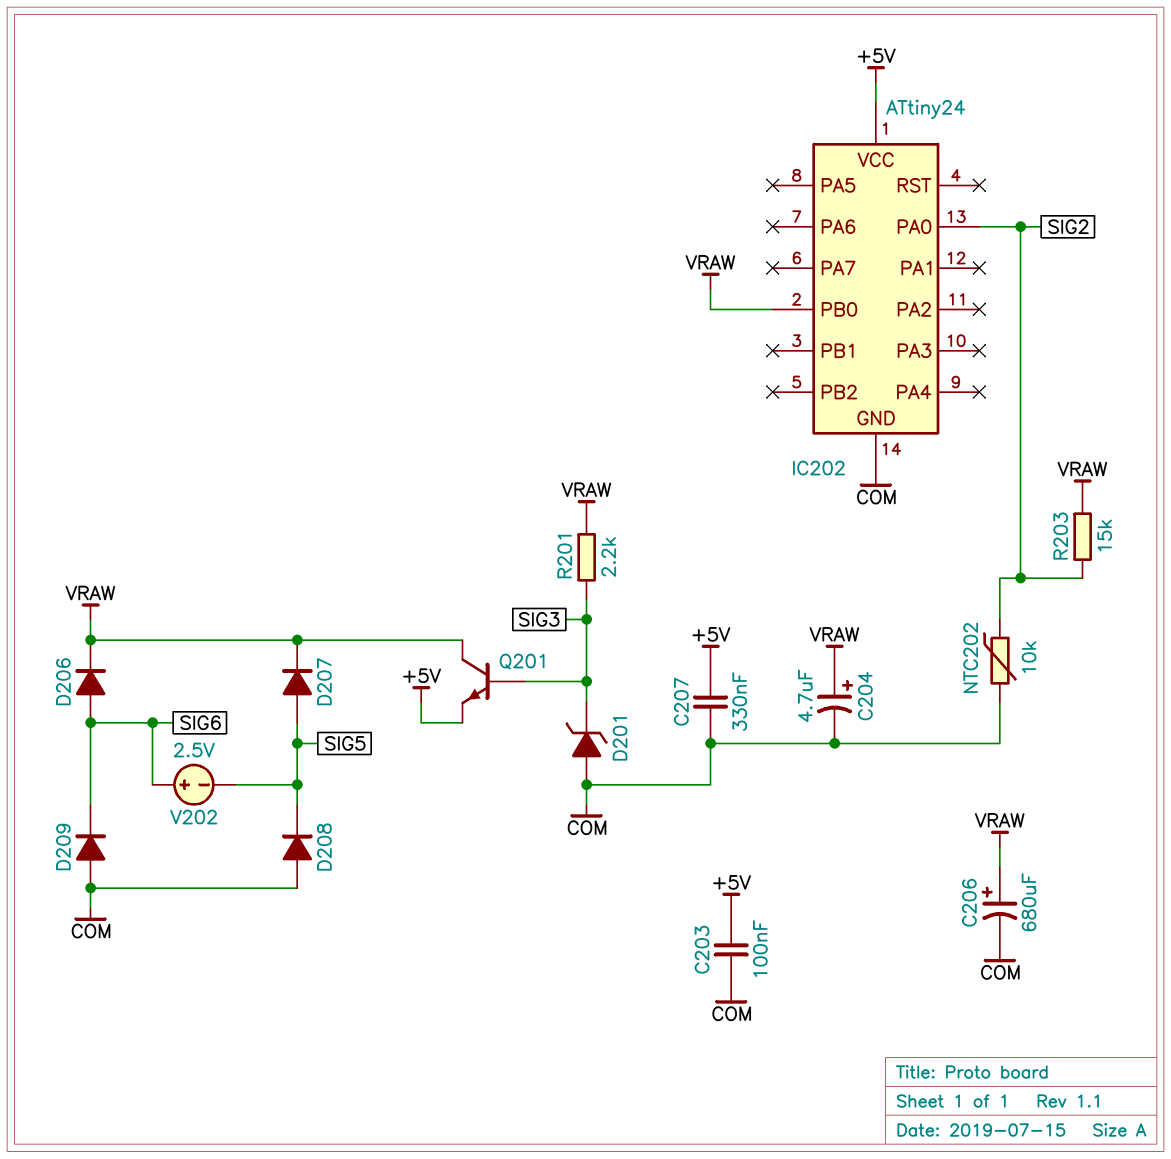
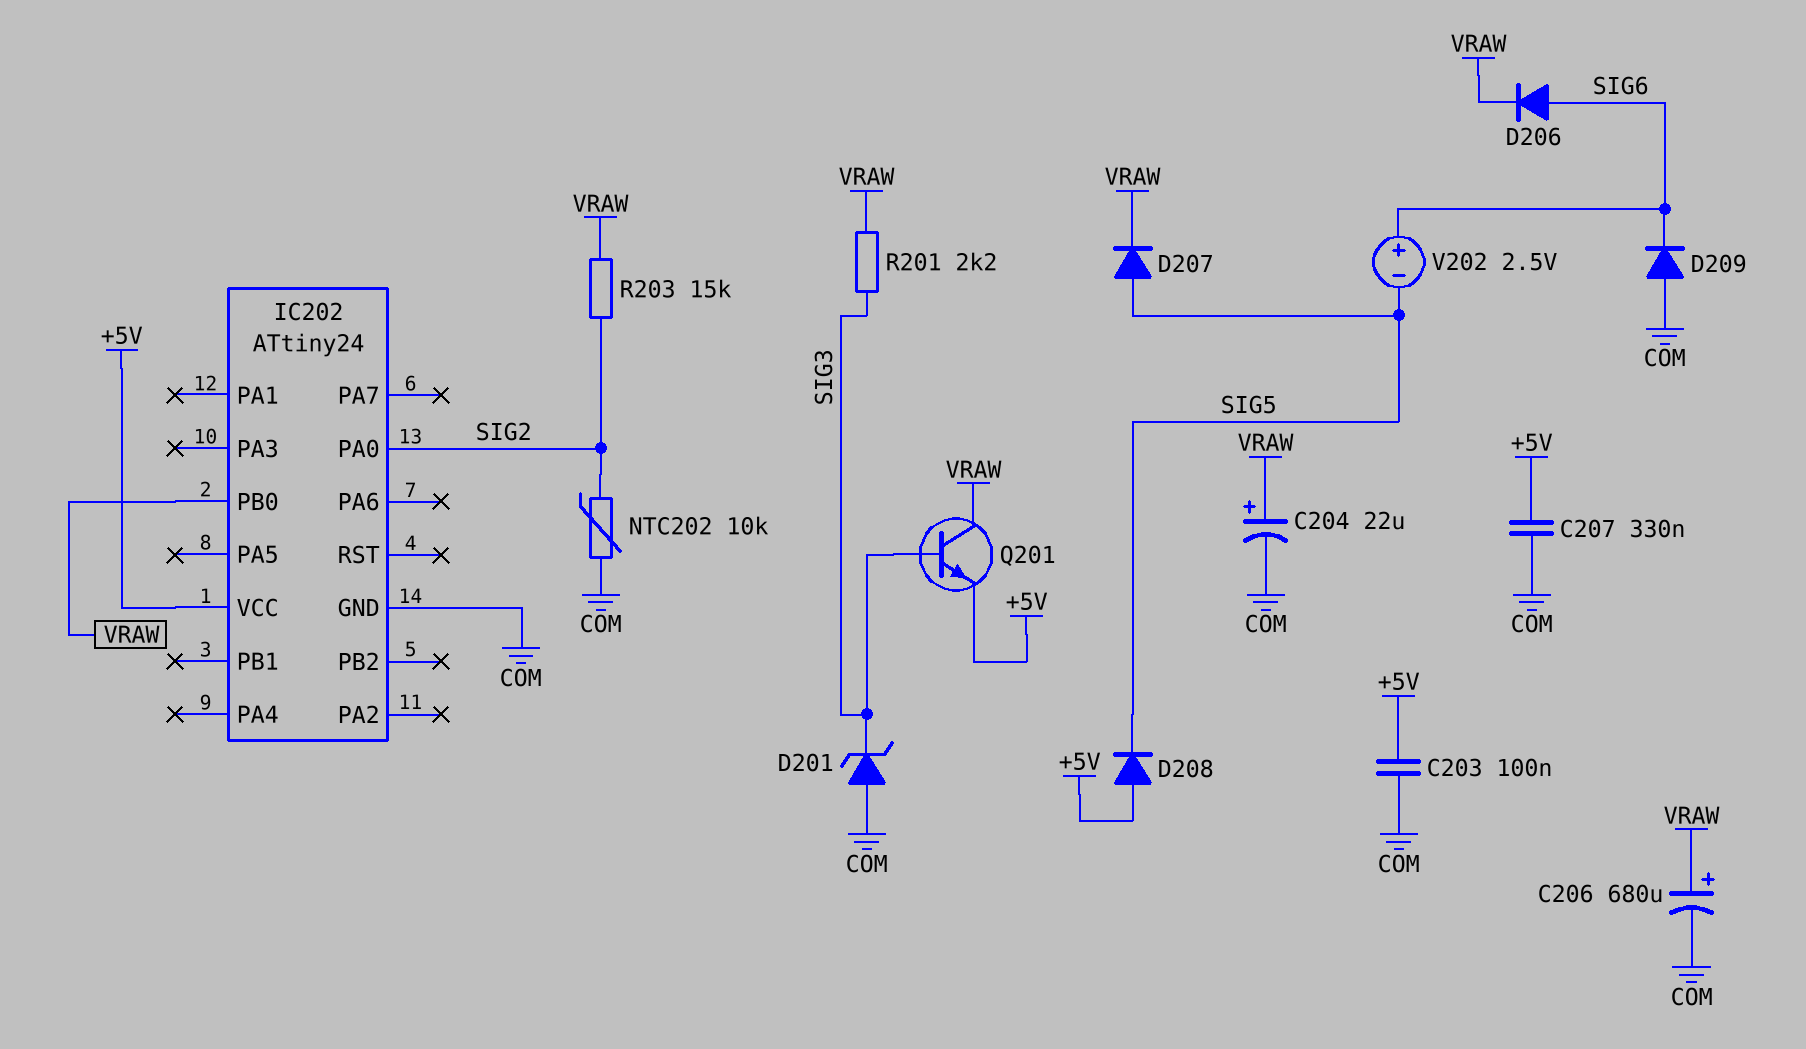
C204: 4.7uF (plus VRAW, minus COM) -> 22uF (plus VRAW, minus COM)
D208: diode (A COM, K SIG5) -> diode (A +5V, K SIG5)

